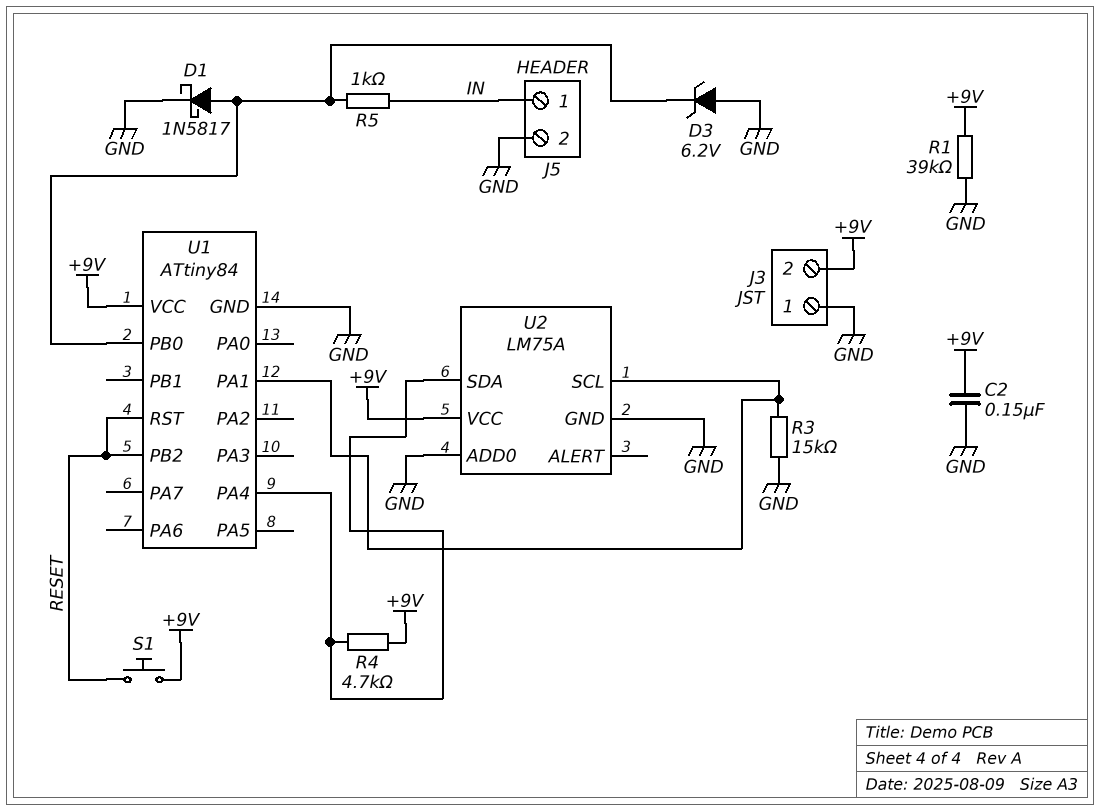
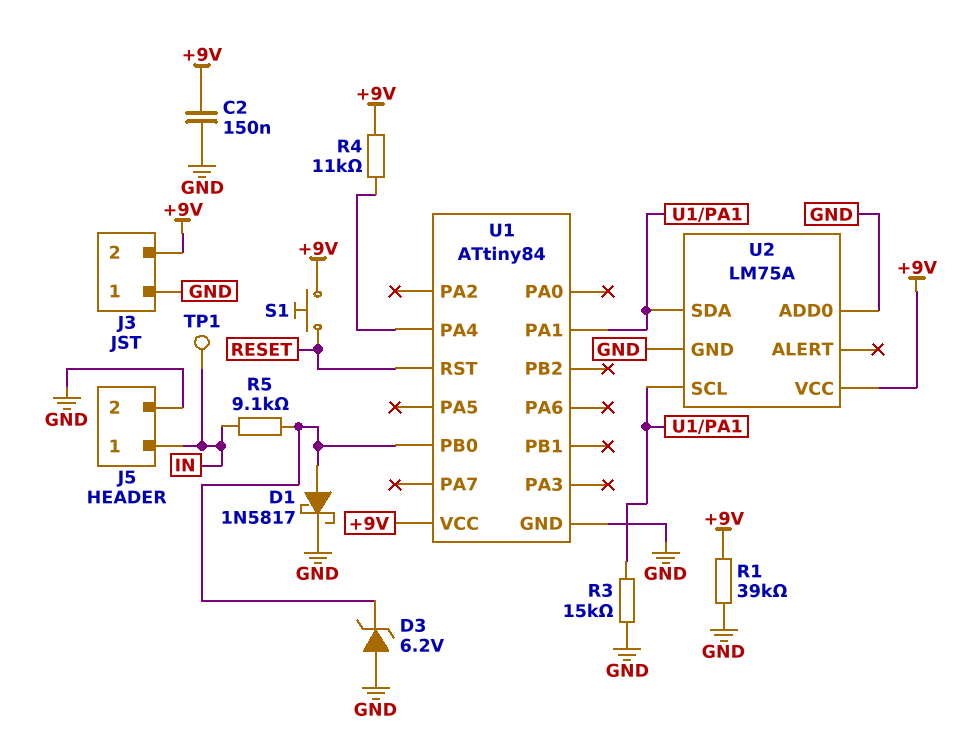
R4: 4.7k (+9V, U1/PA4) -> 11k (+9V, U1/PA4)
R5: 1k (IN, U1/PB0) -> 9.1k (IN, U1/PB0)
TP1: none -> test point (IN)
U1 pin PB2: RESET -> none
U2 pin SDA: U1/PA4 -> U1/PA1

